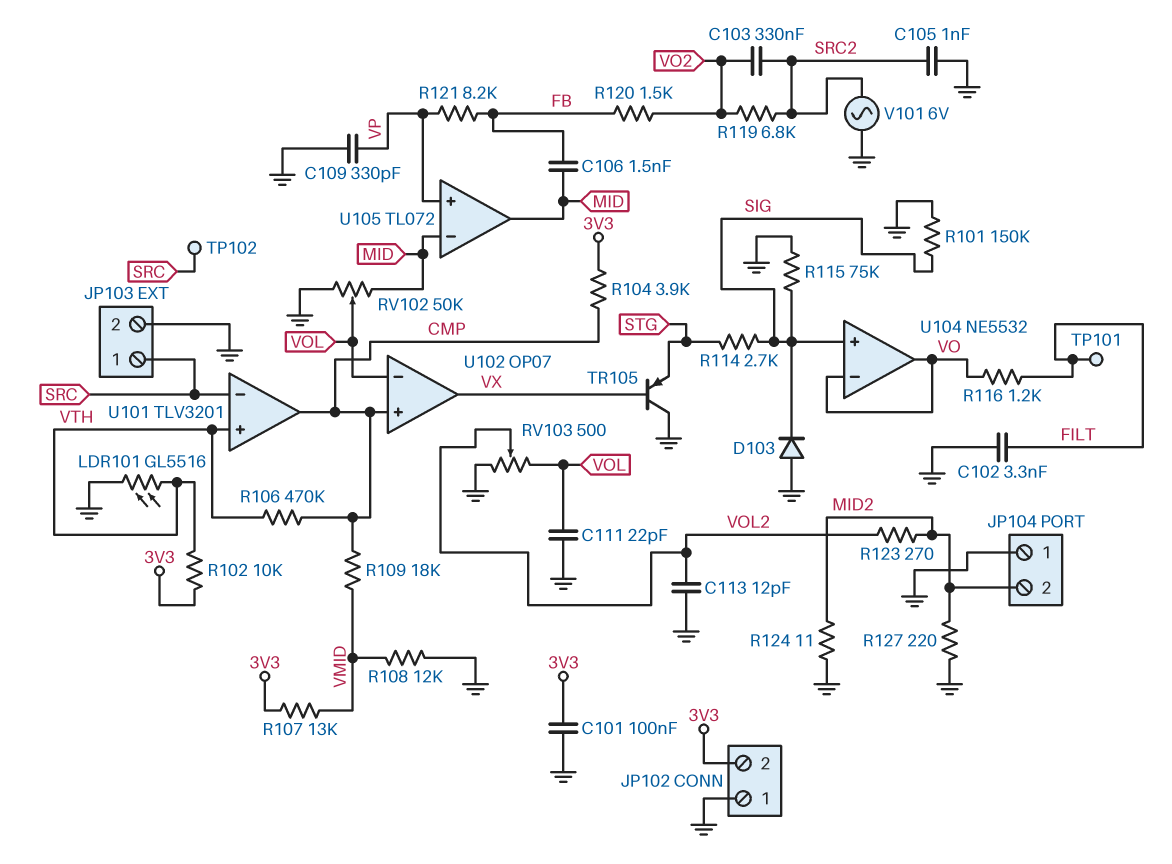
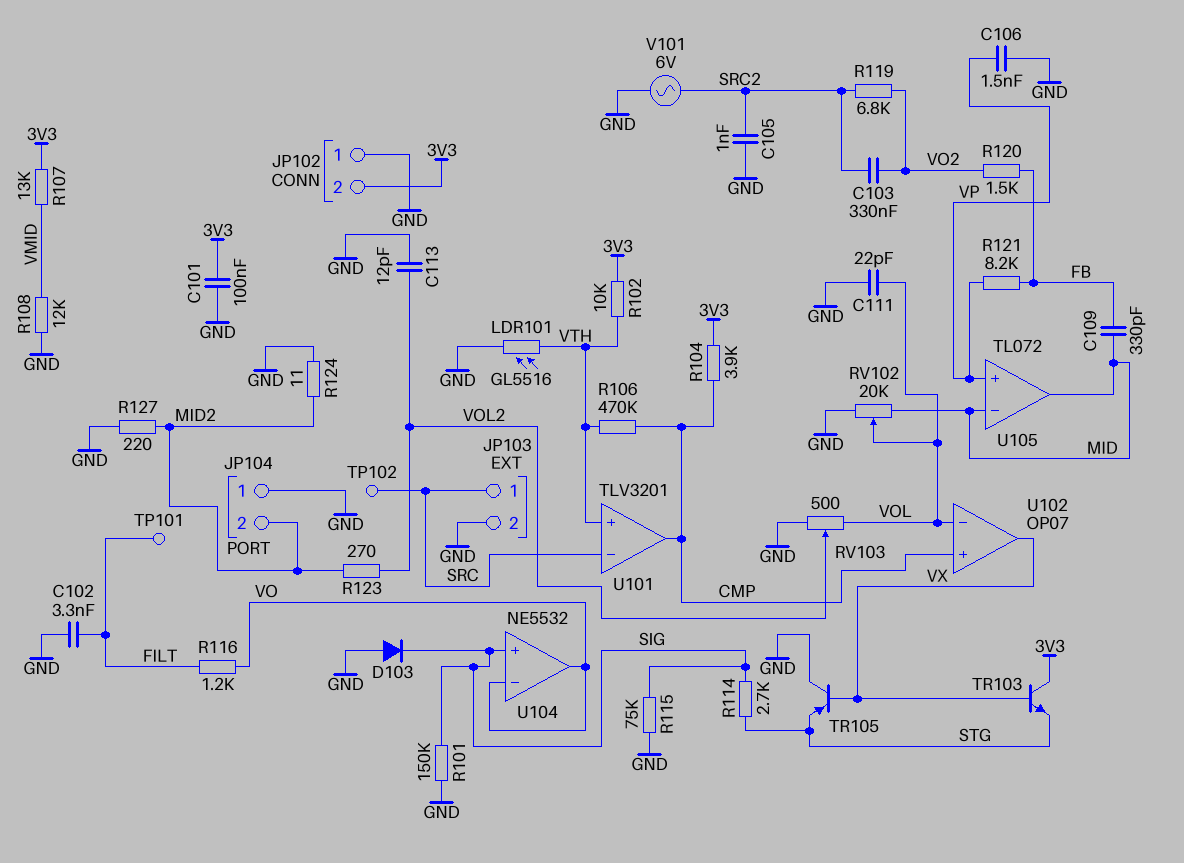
C106: 1.5nF (FB, MID) -> 1.5nF (GND, VP)
C109: 330pF (GND, VP) -> 330pF (FB, MID)
R109: 18k (CMP, VMID) -> none
RV102: 50k (GND, MID, wiper VOL) -> 20k (GND, MID, wiper VOL)
TR103: none -> NPN (B VX, C 3V3, E STG)

